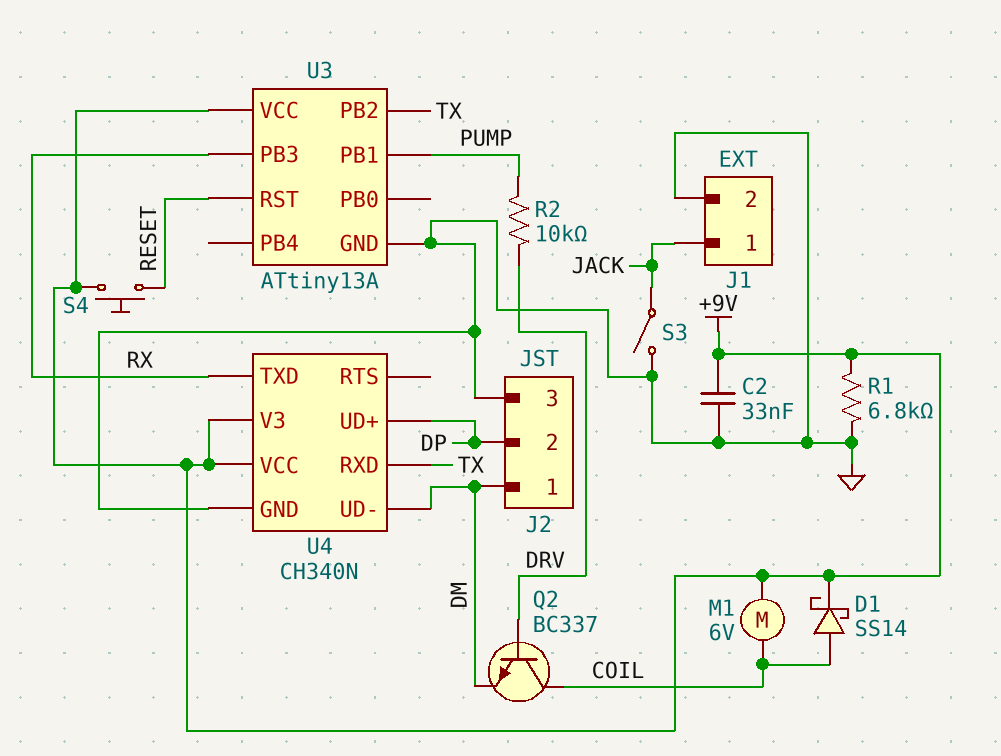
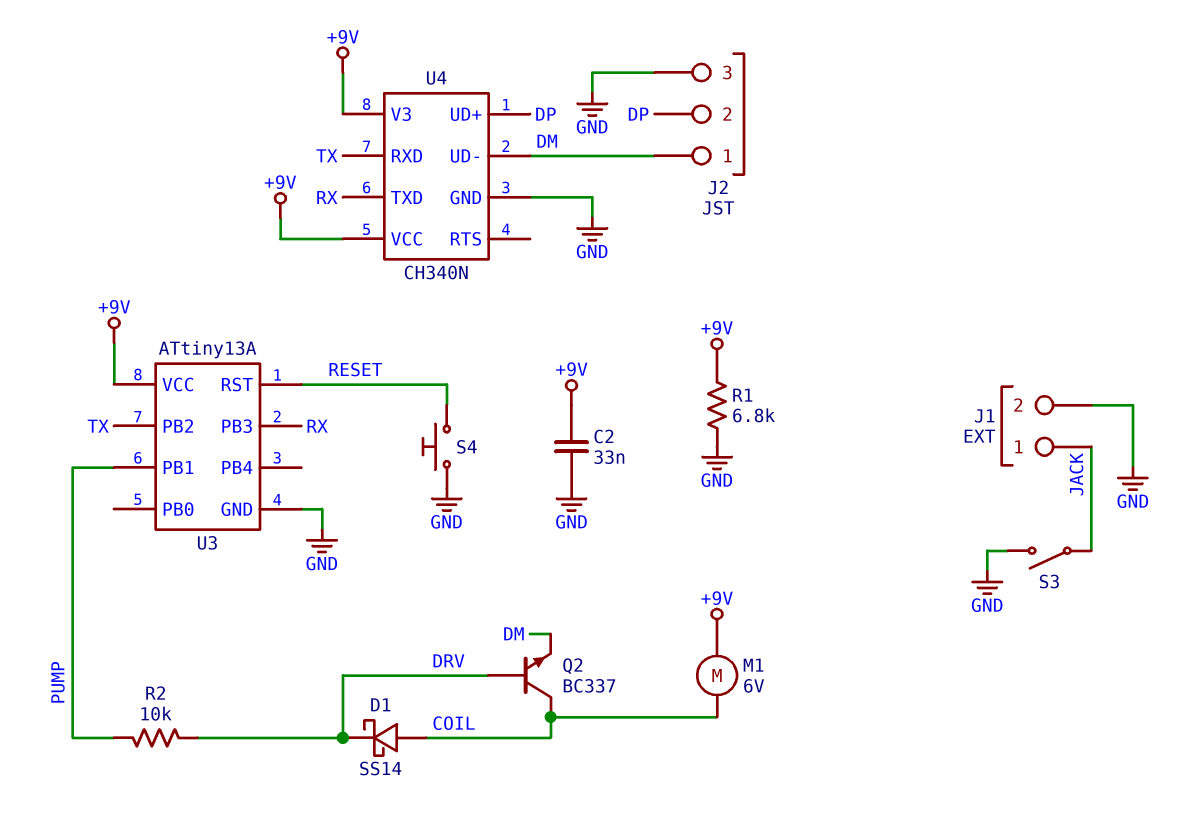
D1: schottky SS14 (A COIL, K +9V) -> schottky SS14 (A COIL, K DRV)
S4: button (+9V, RESET) -> button (GND, RESET)

